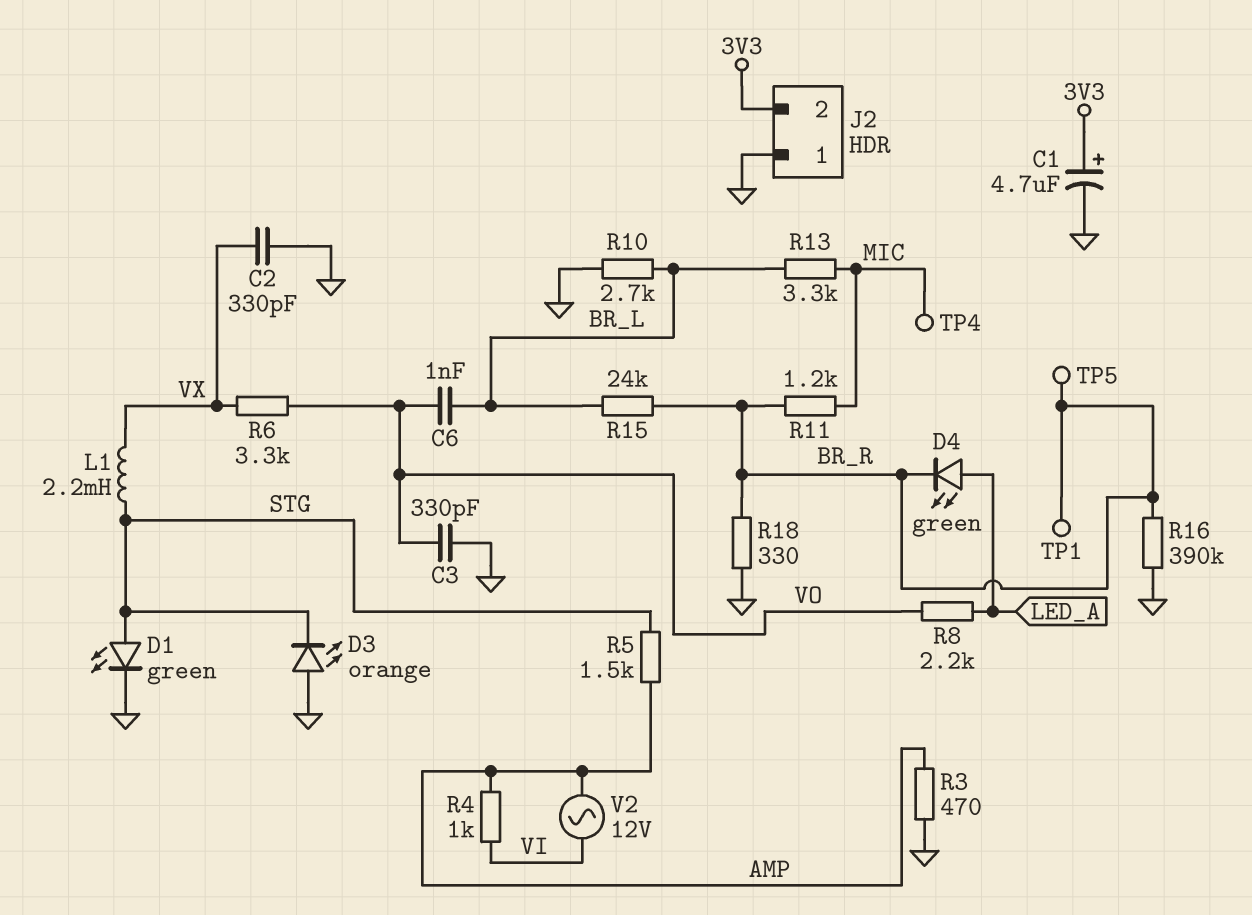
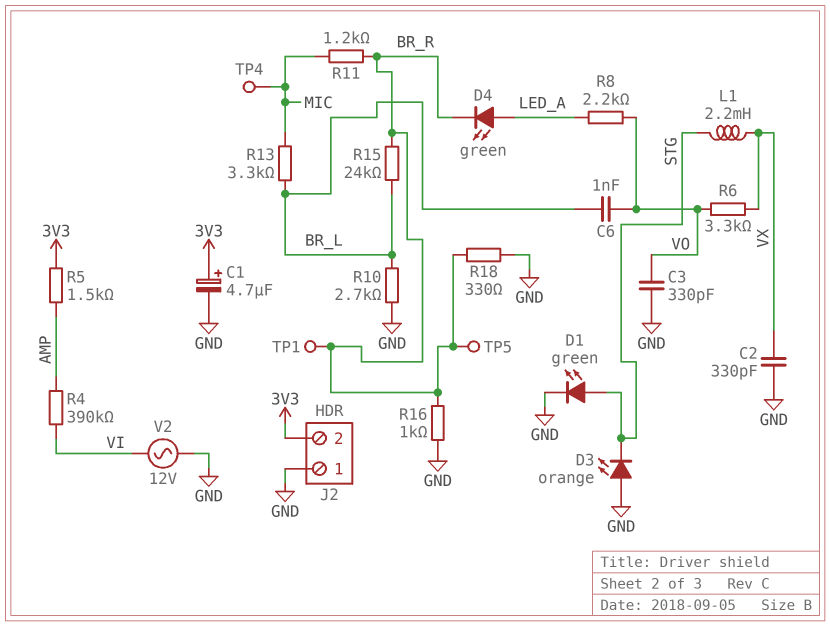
R3: 470 (AMP, GND) -> none
R4: 1k (AMP, VI) -> 390k (AMP, VI)
R5: 1.5k (AMP, STG) -> 1.5k (3V3, AMP)
R16: 390k (BR_R, GND) -> 1k (BR_R, GND)
V2: AC 12V (AMP, VI) -> AC 12V (GND, VI)

